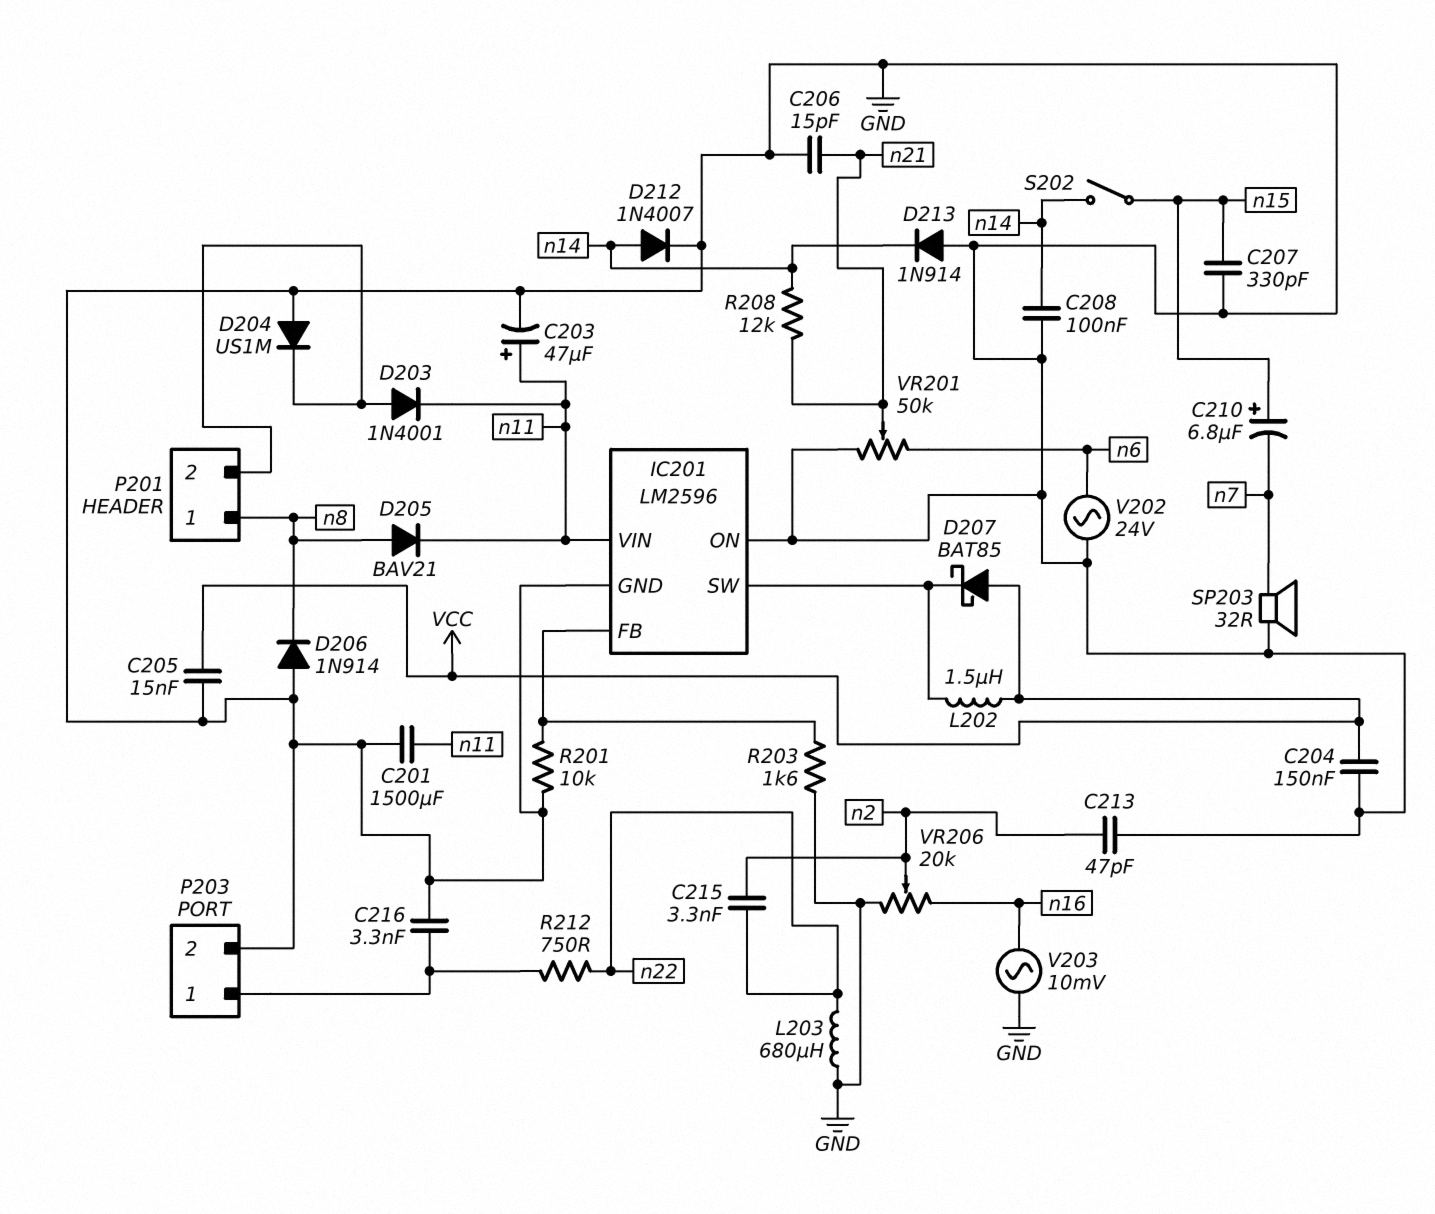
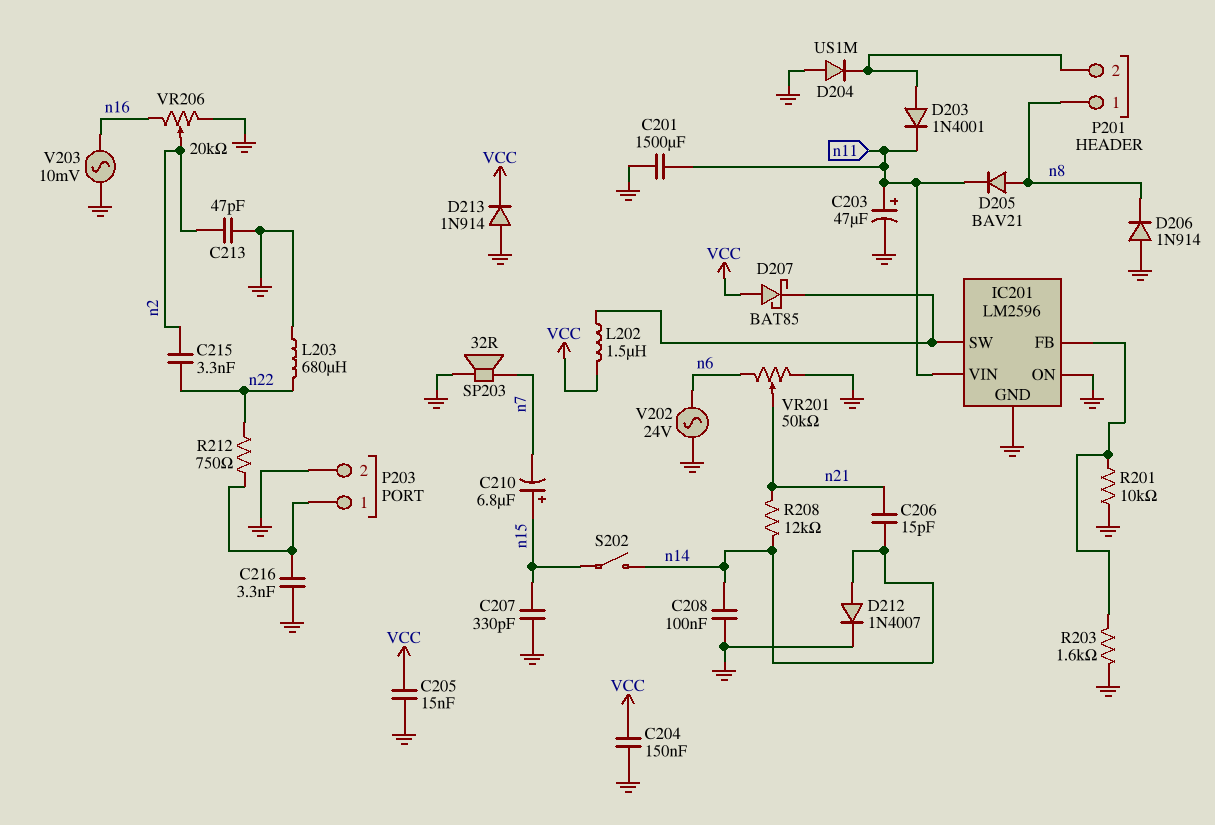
C206: 15pF (GND, n21) -> 15pF (n14, n21)
D213: diode 1N914 (A GND, K n14) -> diode 1N914 (A GND, K VCC)

